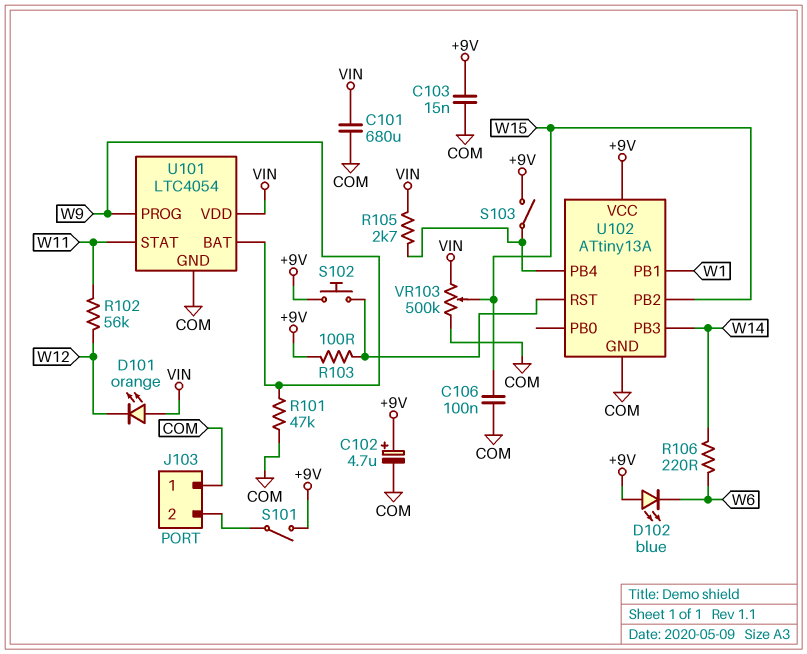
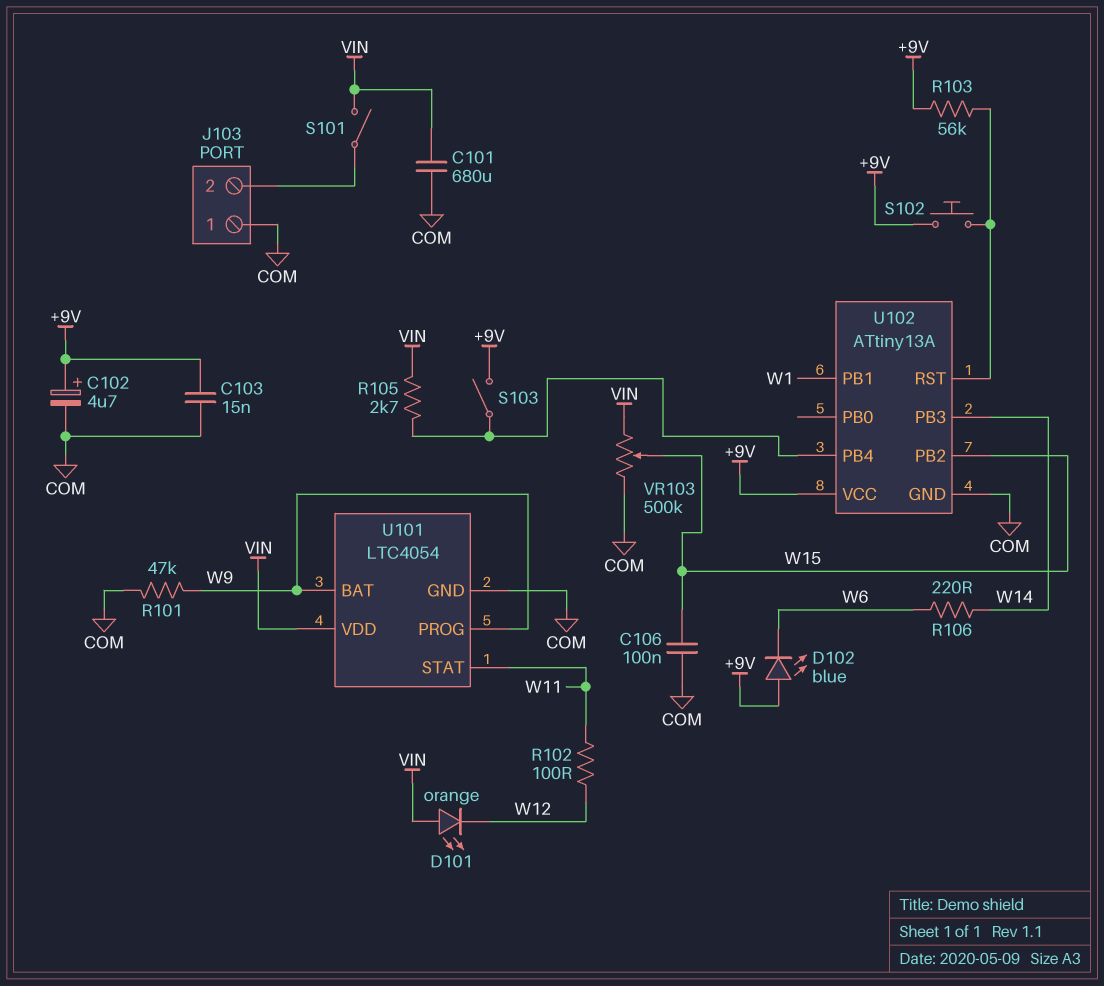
R102: 56k (W11, W12) -> 100 (W11, W12)
R103: 100 (+9V, U102/RST) -> 56k (+9V, U102/RST)
S101: switch (+9V, J103/2) -> switch (J103/2, VIN)

